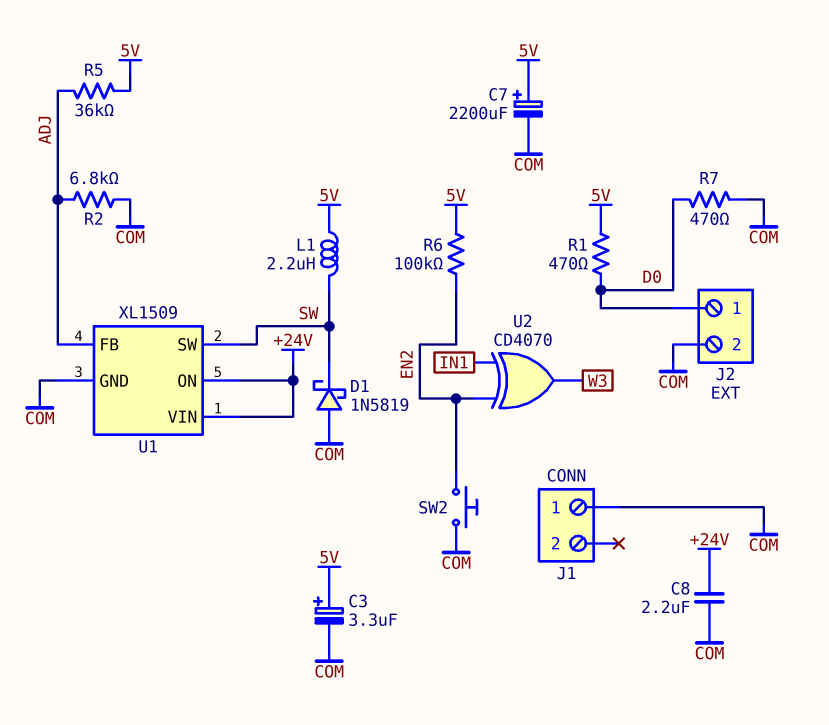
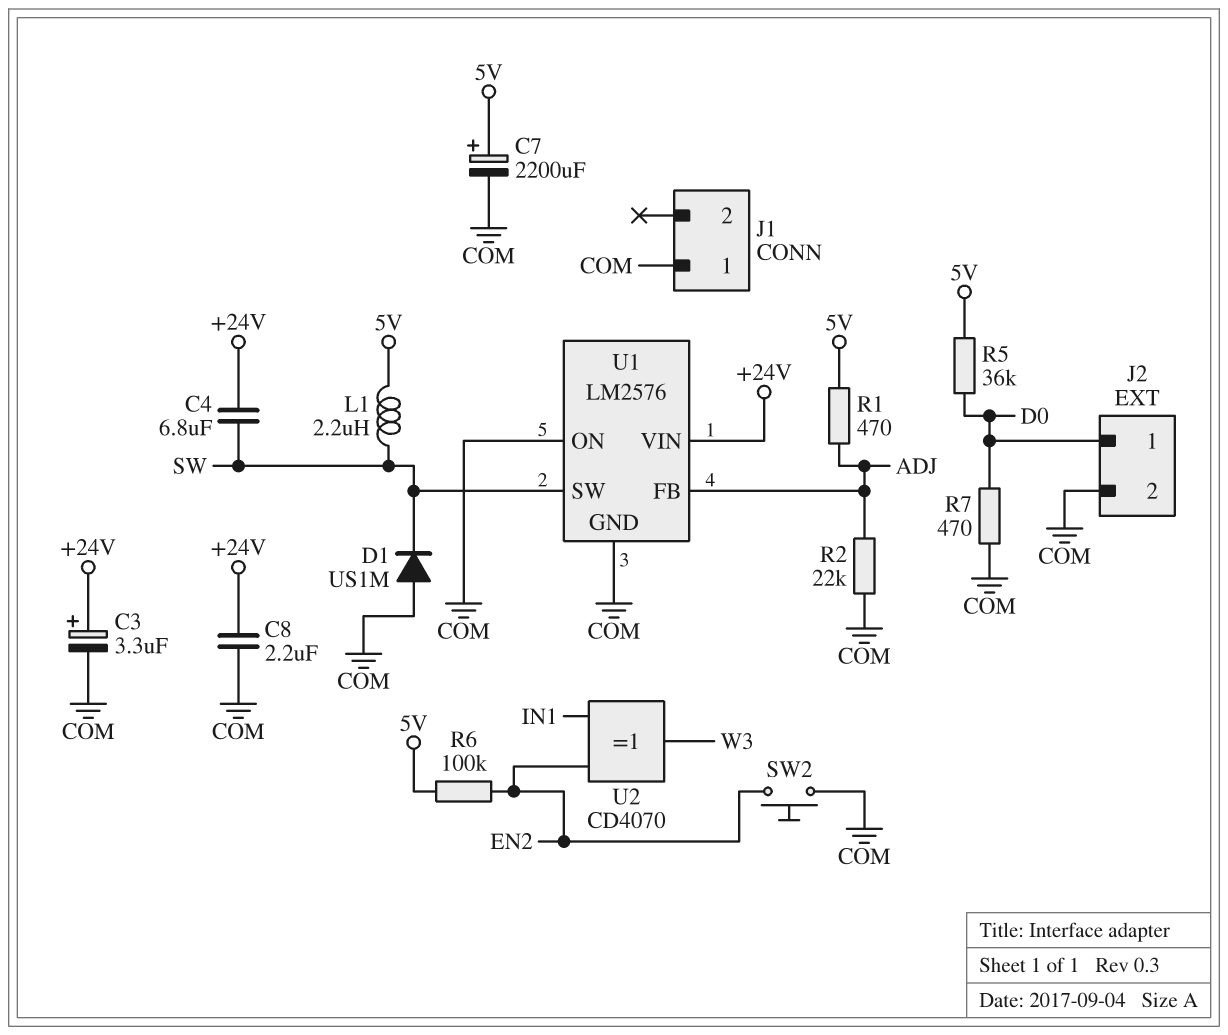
C3: 3.3uF (plus 5V, minus COM) -> 3.3uF (plus +24V, minus COM)
C4: none -> 6.8uF (+24V, SW)
D1: schottky 1N5819 (A COM, K SW) -> diode US1M (A COM, K SW)
R1: 470 (5V, D0) -> 470 (5V, ADJ)
R2: 6.8k (ADJ, COM) -> 22k (ADJ, COM)
R5: 36k (5V, ADJ) -> 36k (5V, D0)
U1: XL1509 -> LM2576
U1 pin ON: +24V -> COM

